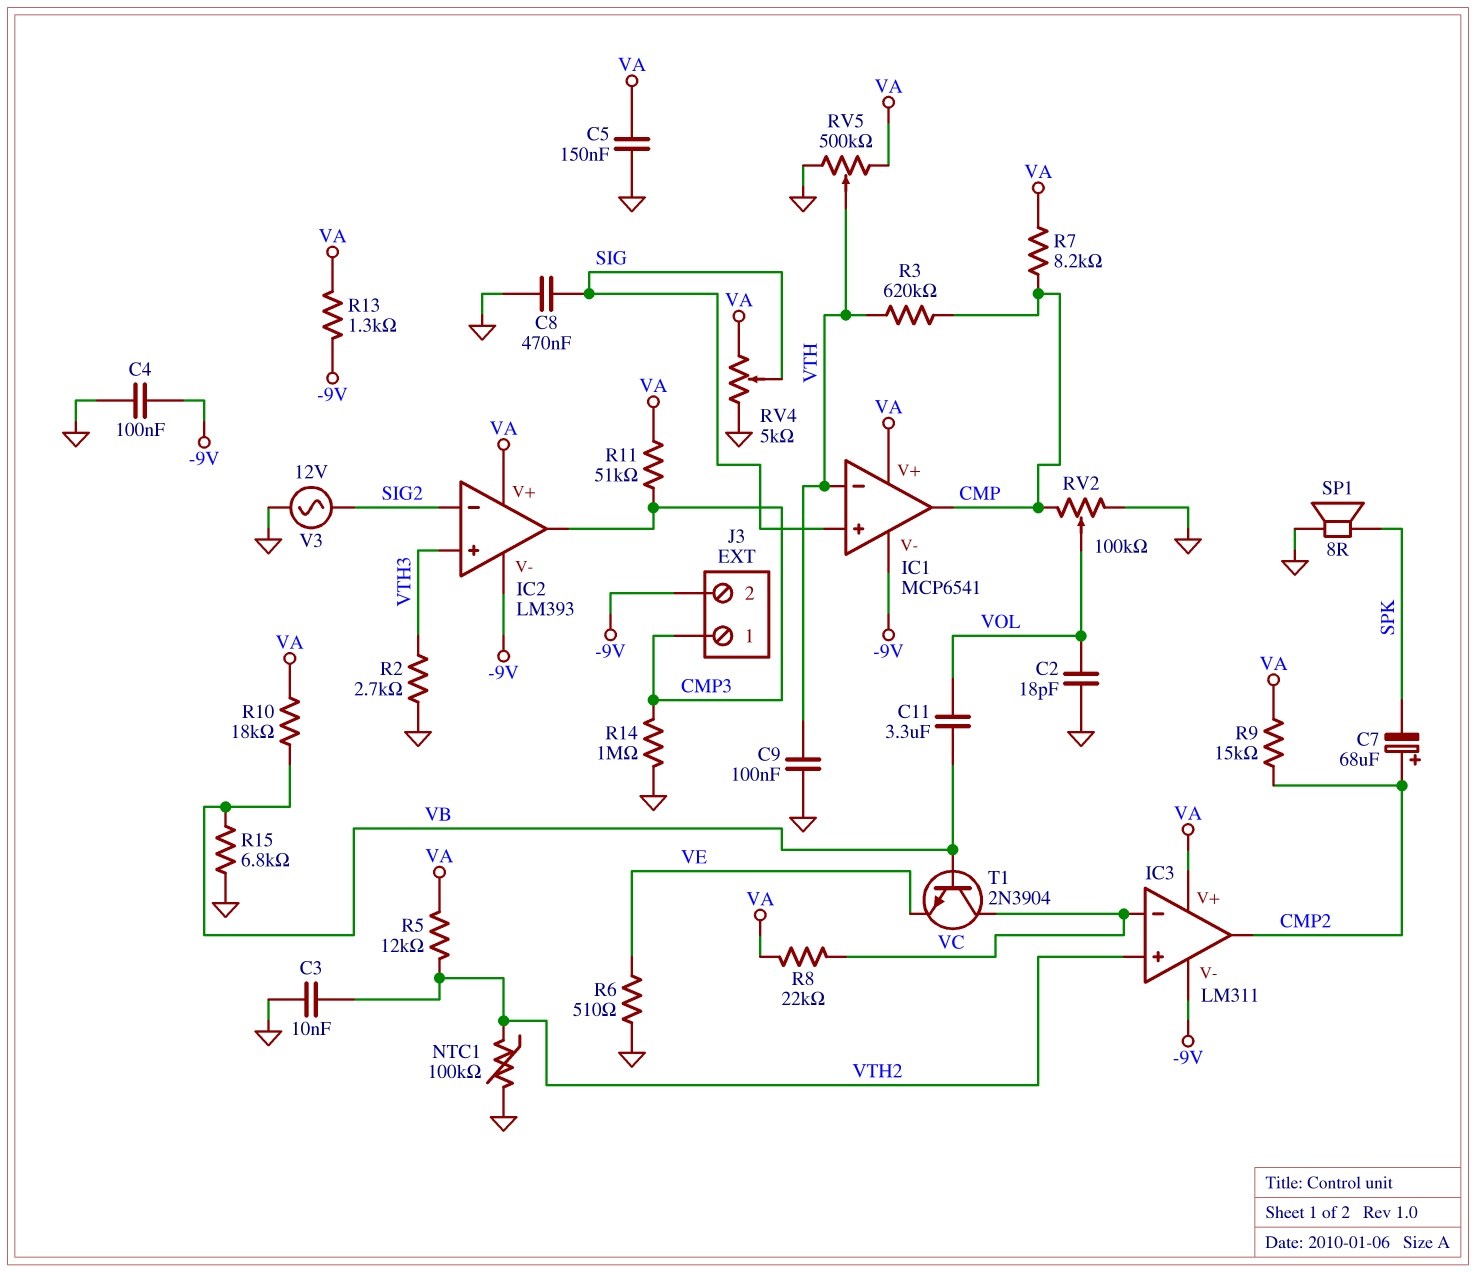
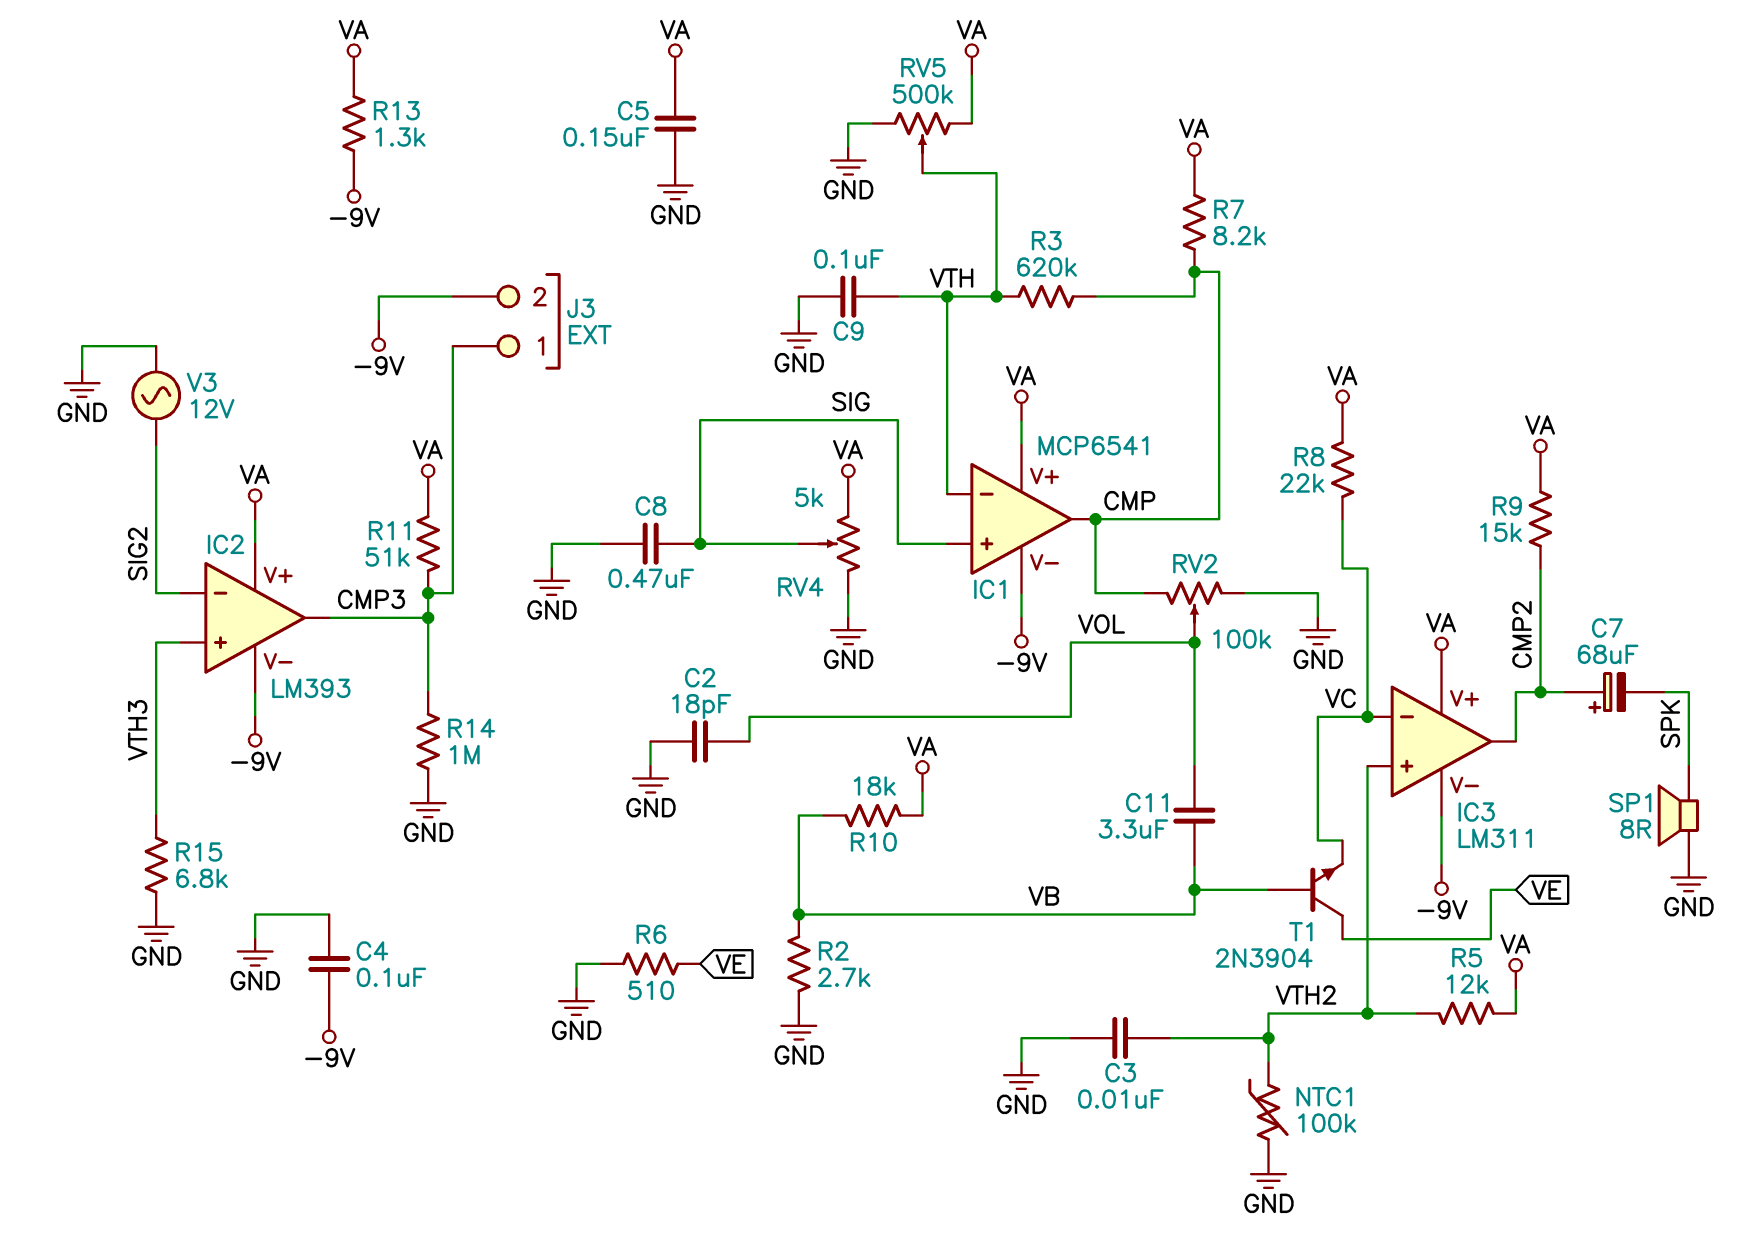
R2: 2.7k (GND, VTH3) -> 2.7k (GND, VB)
R15: 6.8k (GND, VB) -> 6.8k (GND, VTH3)
T1: NPN 2N3904 (B VB, C VC, E VE) -> NPN 2N3904 (B VB, C VE, E VC)

